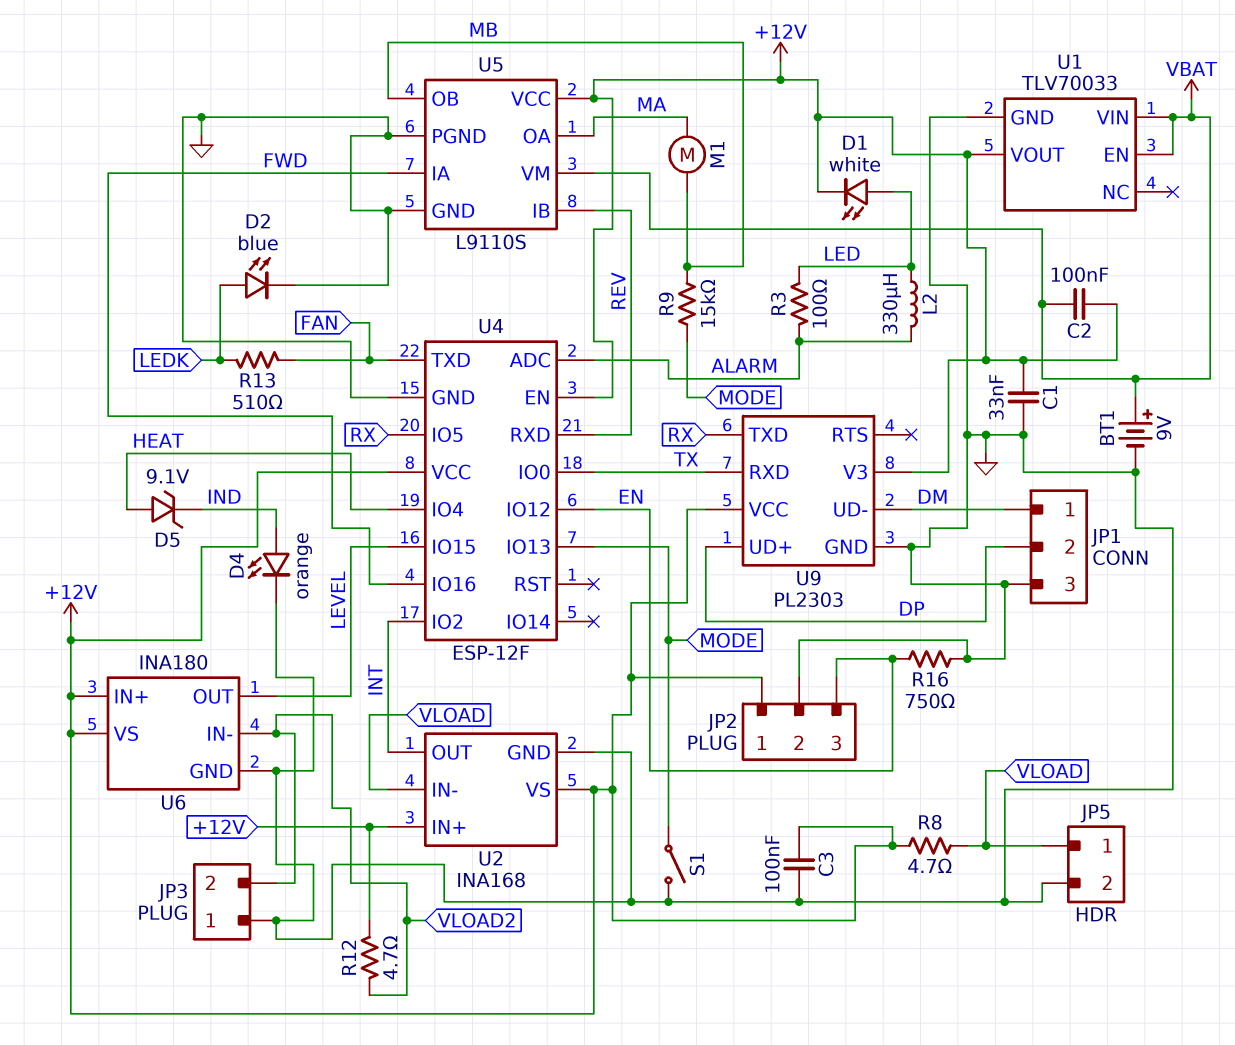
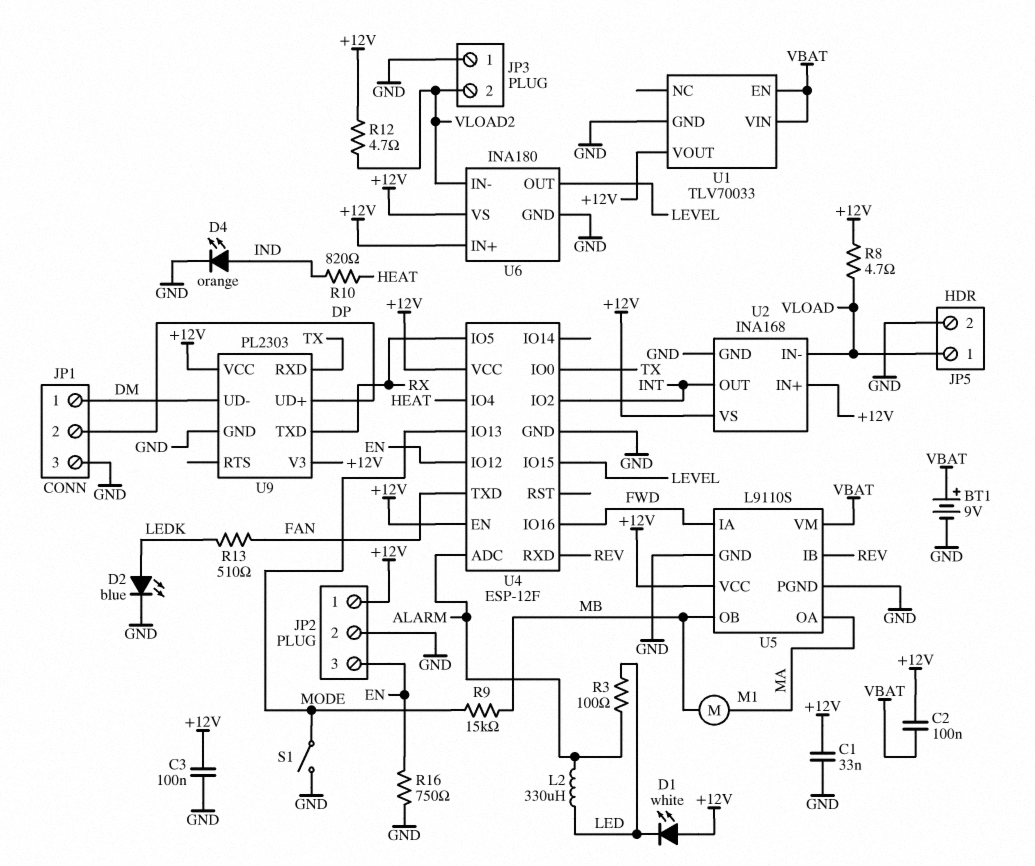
D1: LED white (A LED, K +12V) -> LED white (A +12V, K LED)
D5: zener 9.1V (A HEAT, K IND) -> none
R10: none -> 820 (HEAT, IND)

